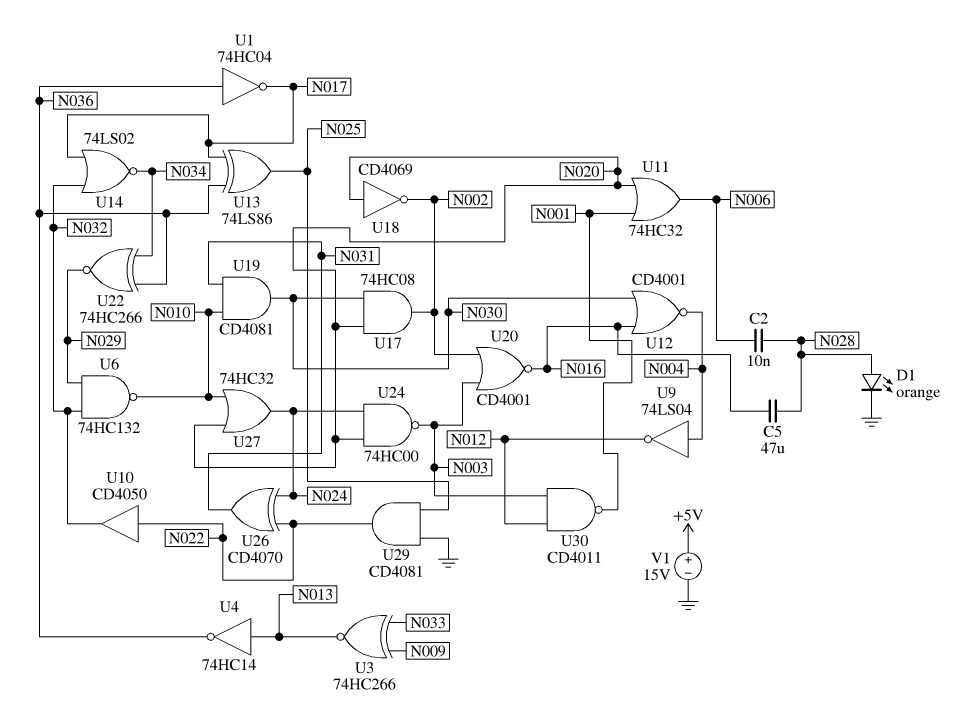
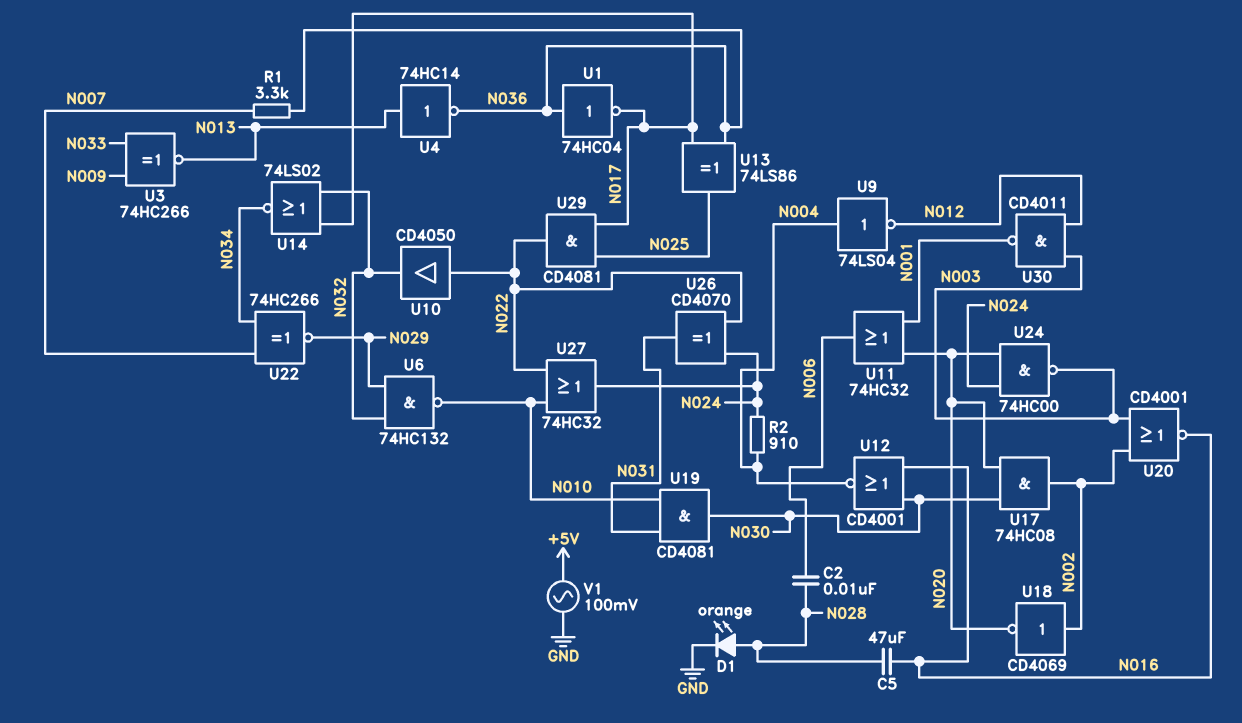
R1: none -> 3.3k (N007, N036)
R2: none -> 910 (N004, N024)
U18: NOT CD4069 (in N020, out N002) -> NOT CD4069 (in N002, out N020)
U22: XNOR 74HC266 (in N034, in N036, out N029) -> XNOR 74HC266 (in N007, in N034, out N029)
U27: OR 74HC32 (in N010, in N020, out N024) -> OR 74HC32 (in N010, in N022, out N024)
U29: AND CD4081 (in GND, in N025, out N022) -> AND CD4081 (in N017, in N025, out N022)
V1: 15V (plus +5V, minus GND) -> AC 100mV (+5V, GND)

